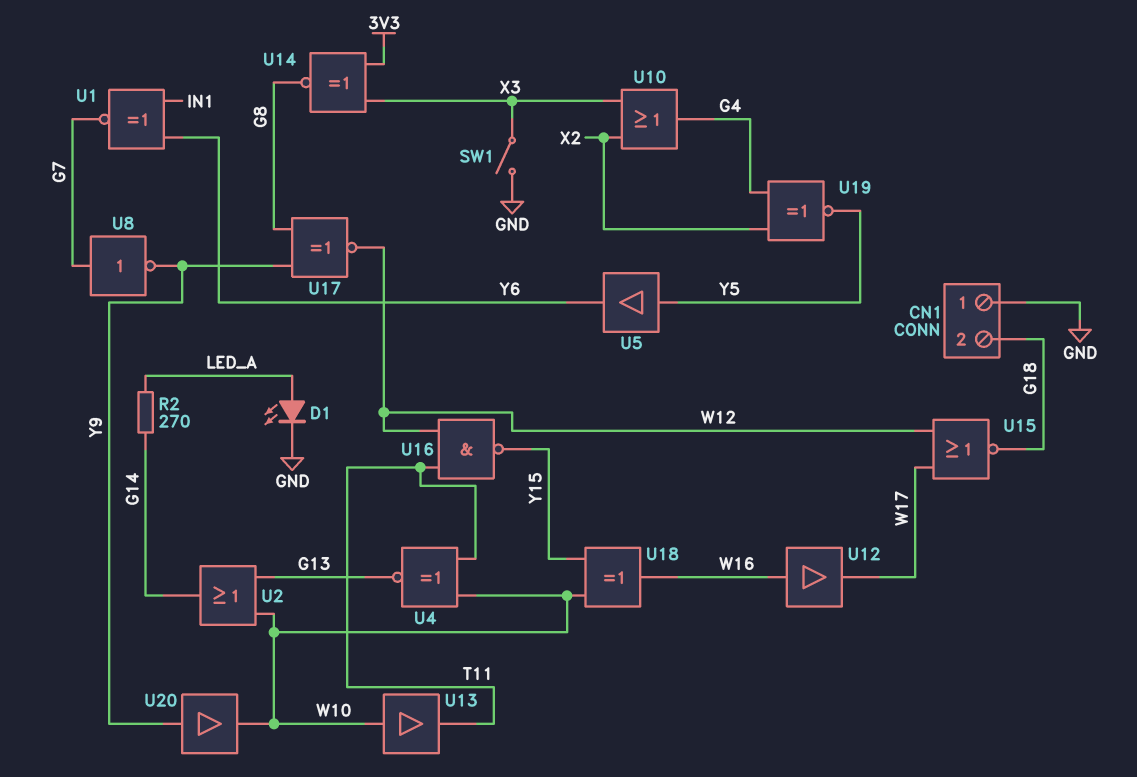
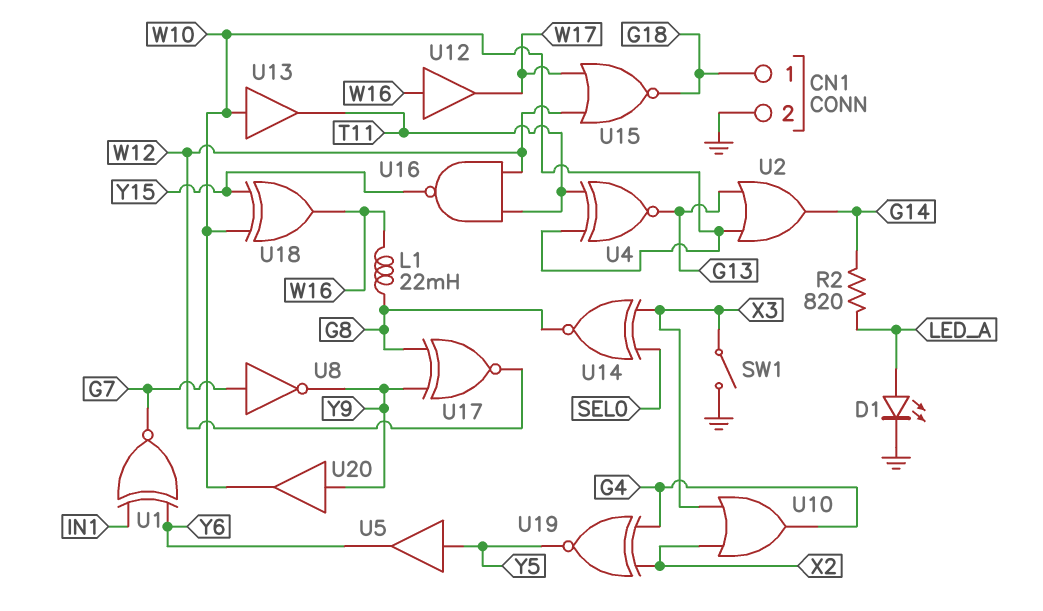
CN1 pin 1: GND -> G18
CN1 pin 2: G18 -> GND
L1: none -> 22mH (G8, W16)
R2: 270 (G14, LED_A) -> 820 (G14, LED_A)
U14: XNOR (in 3V3, in X3, out G8) -> XNOR (in SEL0, in X3, out G8)

